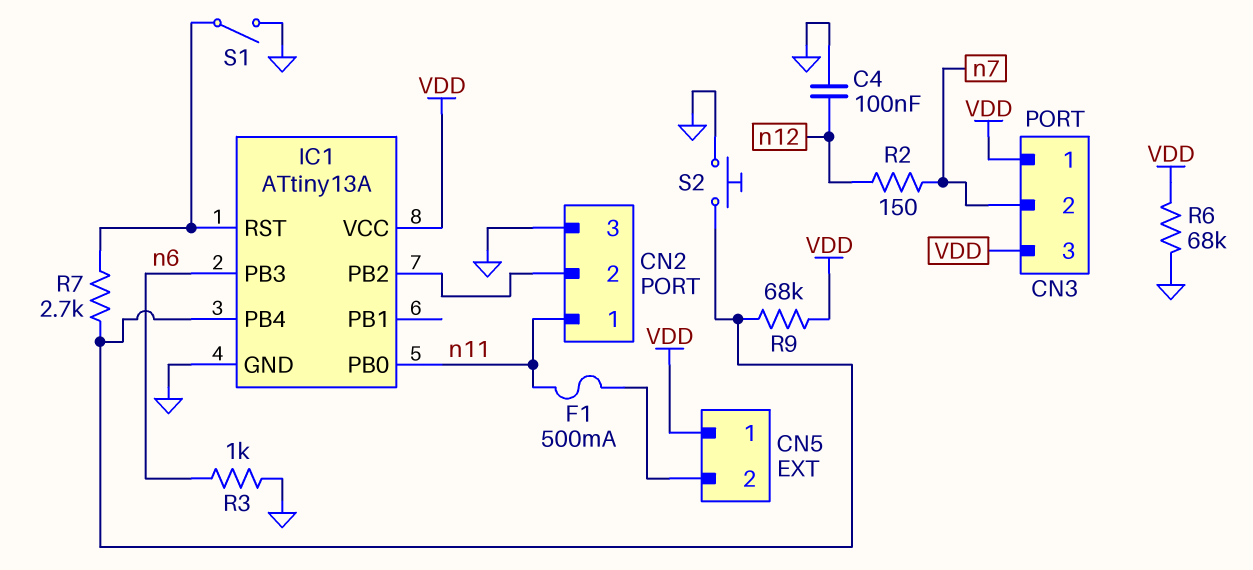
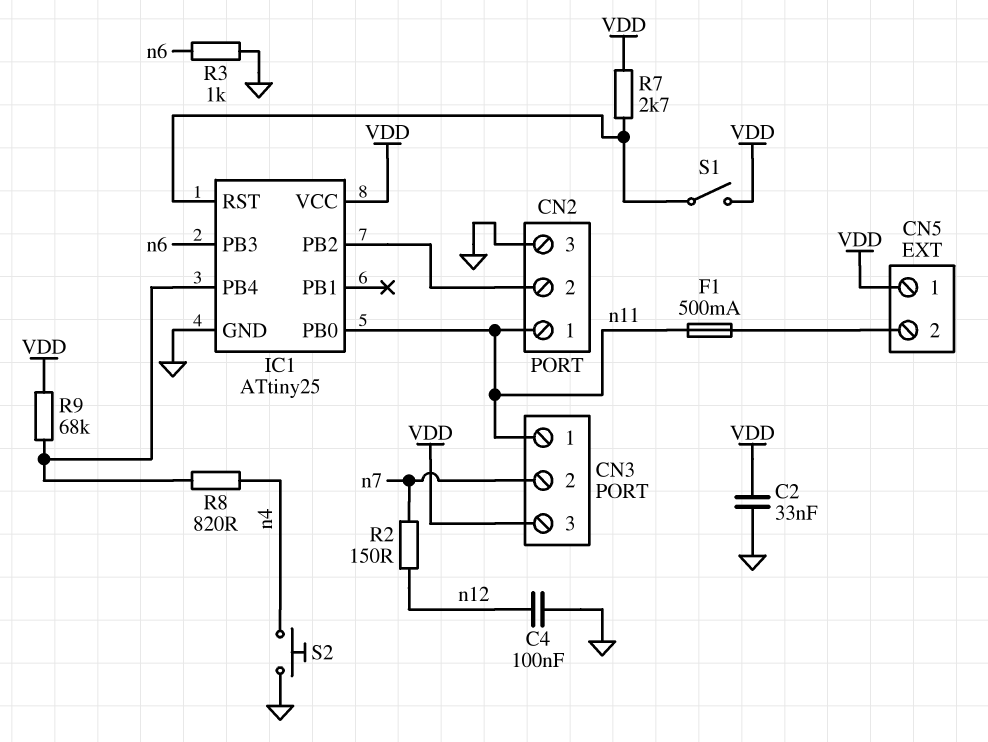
C2: none -> 33nF (GND, VDD)
CN3 pin 1: VDD -> n11
IC1: ATtiny13A -> ATtiny25
R6: 68k (GND, VDD) -> none
R7: 2.7k (IC1/PB4, IC1/RST) -> 2.7k (IC1/RST, VDD)
R8: none -> 820 (IC1/PB4, n4)
S1: switch (GND, IC1/RST) -> switch (IC1/RST, VDD)
S2: button (GND, IC1/PB4) -> button (GND, n4)

